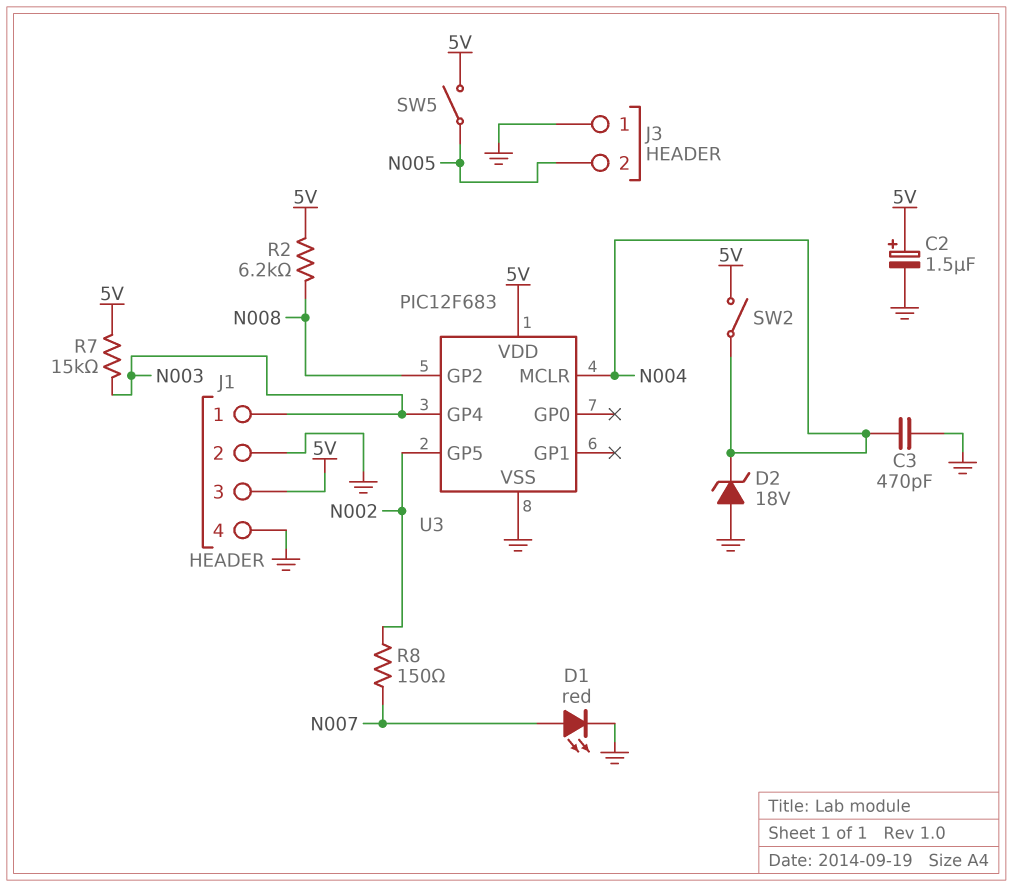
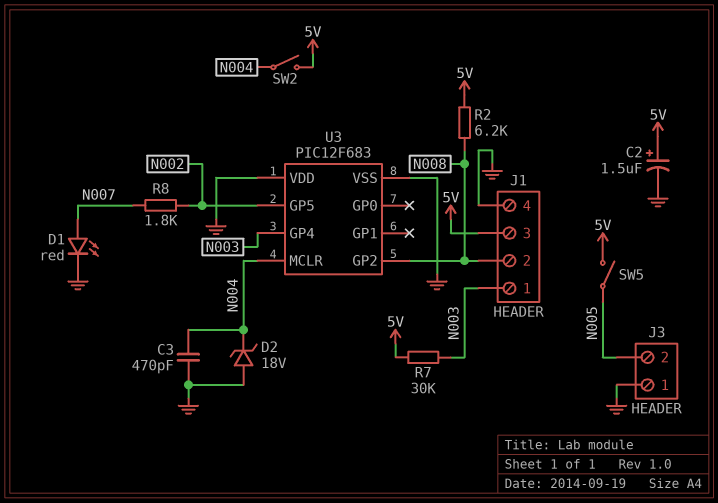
J1 pin 2: GND -> N008
R7: 15k (5V, N003) -> 30k (5V, N003)
R8: 150 (N002, N007) -> 1.8k (N002, N007)
U3 pin VDD: 5V -> GND

